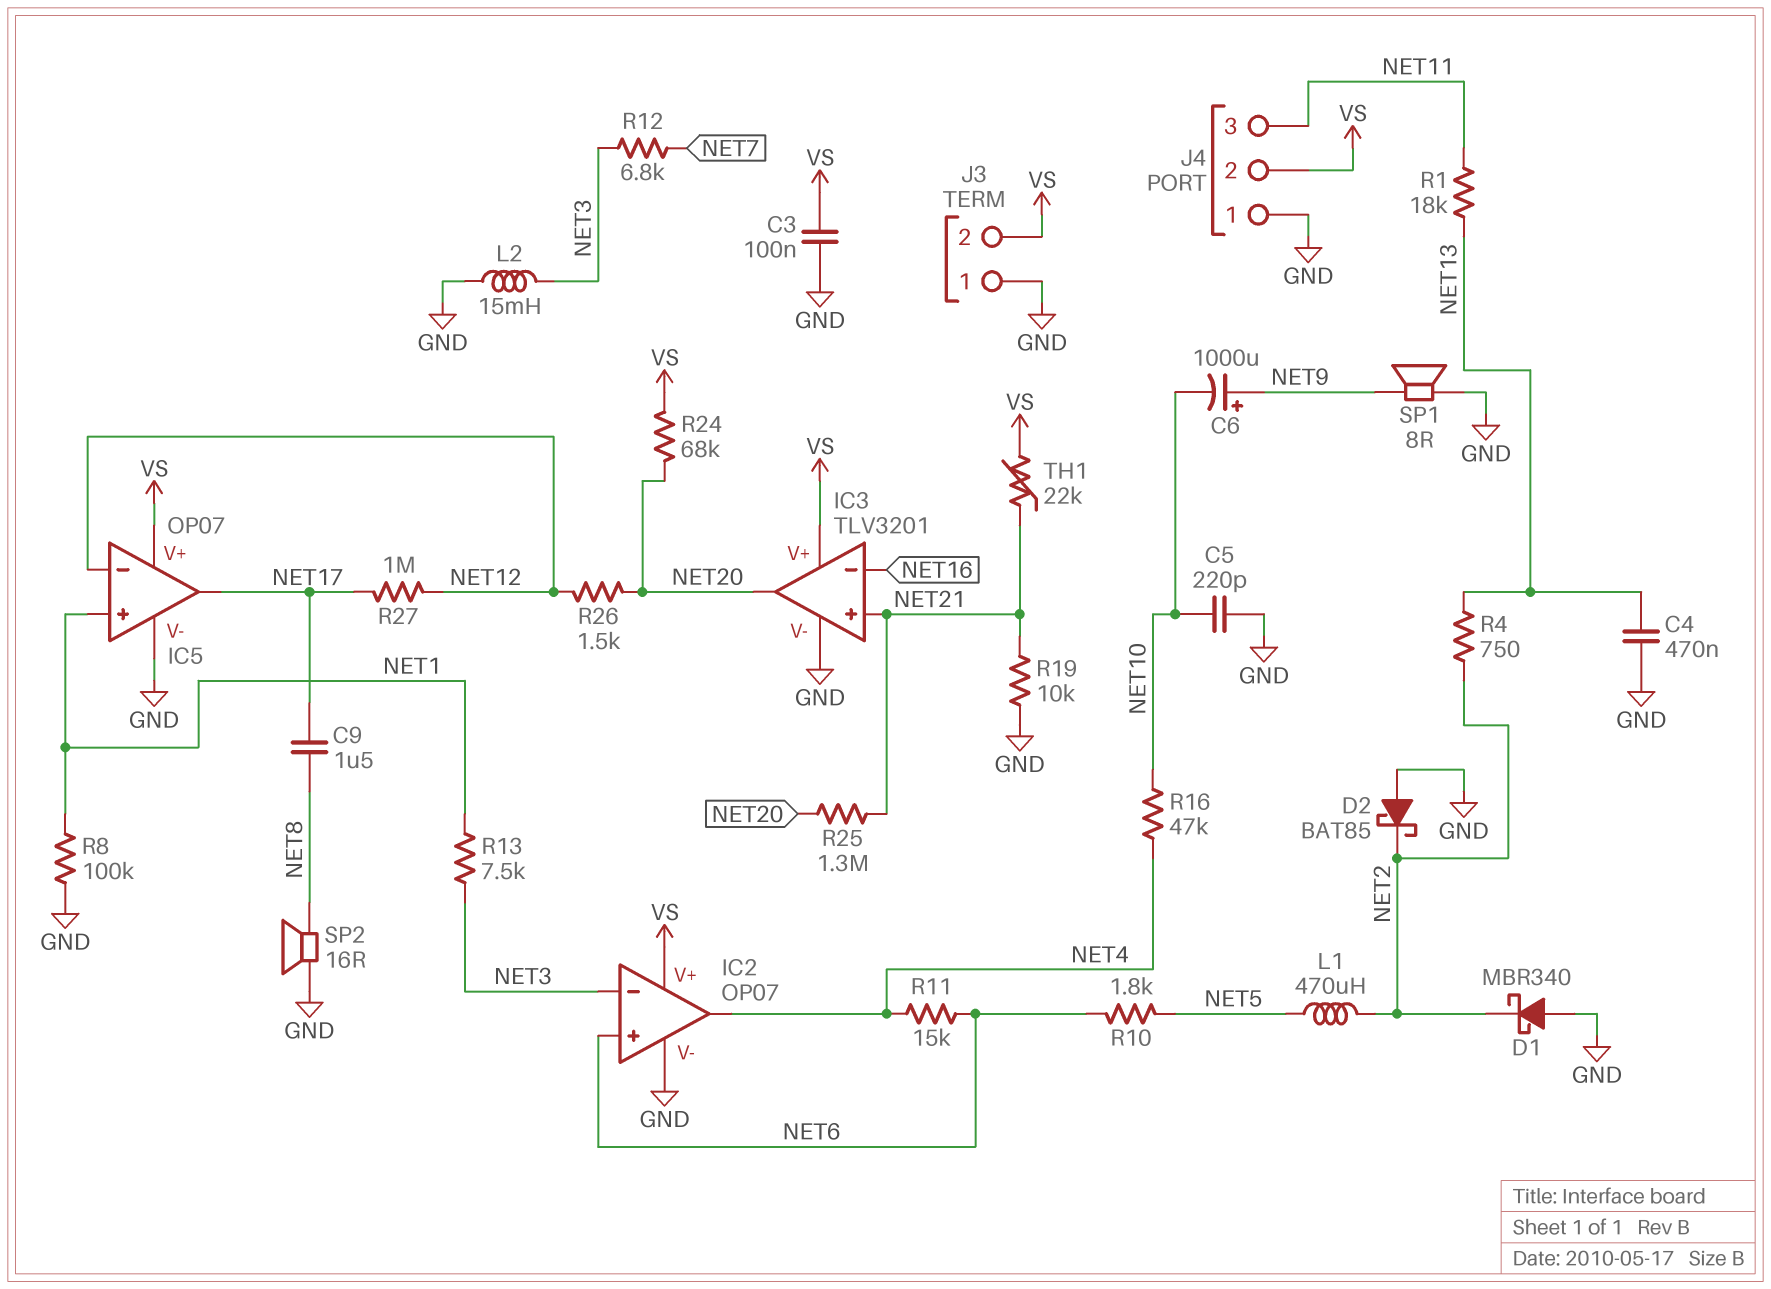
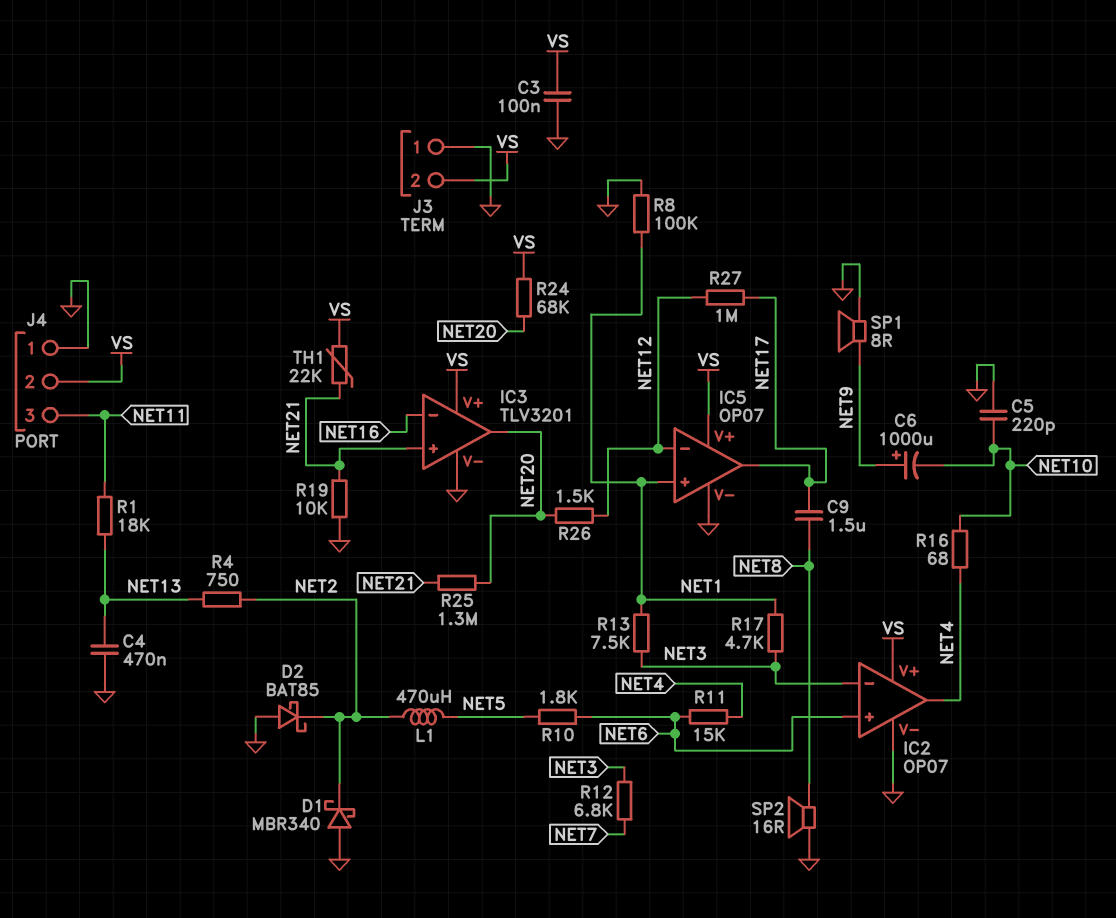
L2: 15mH (GND, NET3) -> none
R16: 47k (NET4, NET10) -> 68 (NET4, NET10)
R17: none -> 4.7k (NET1, NET3)

